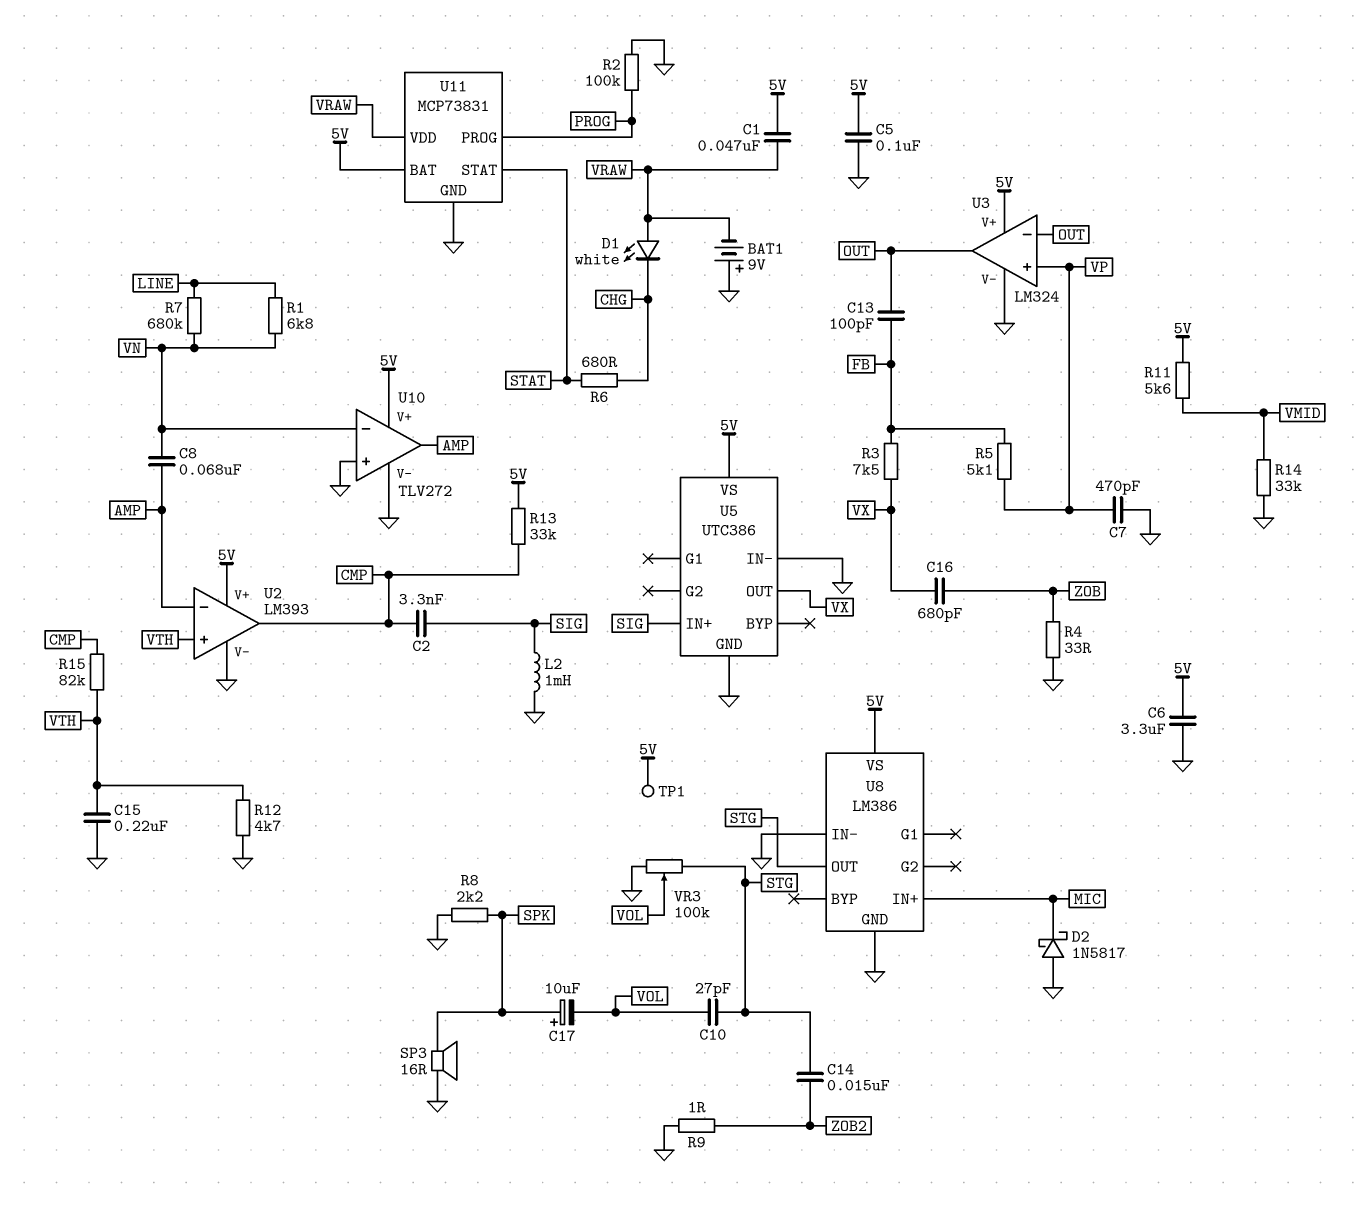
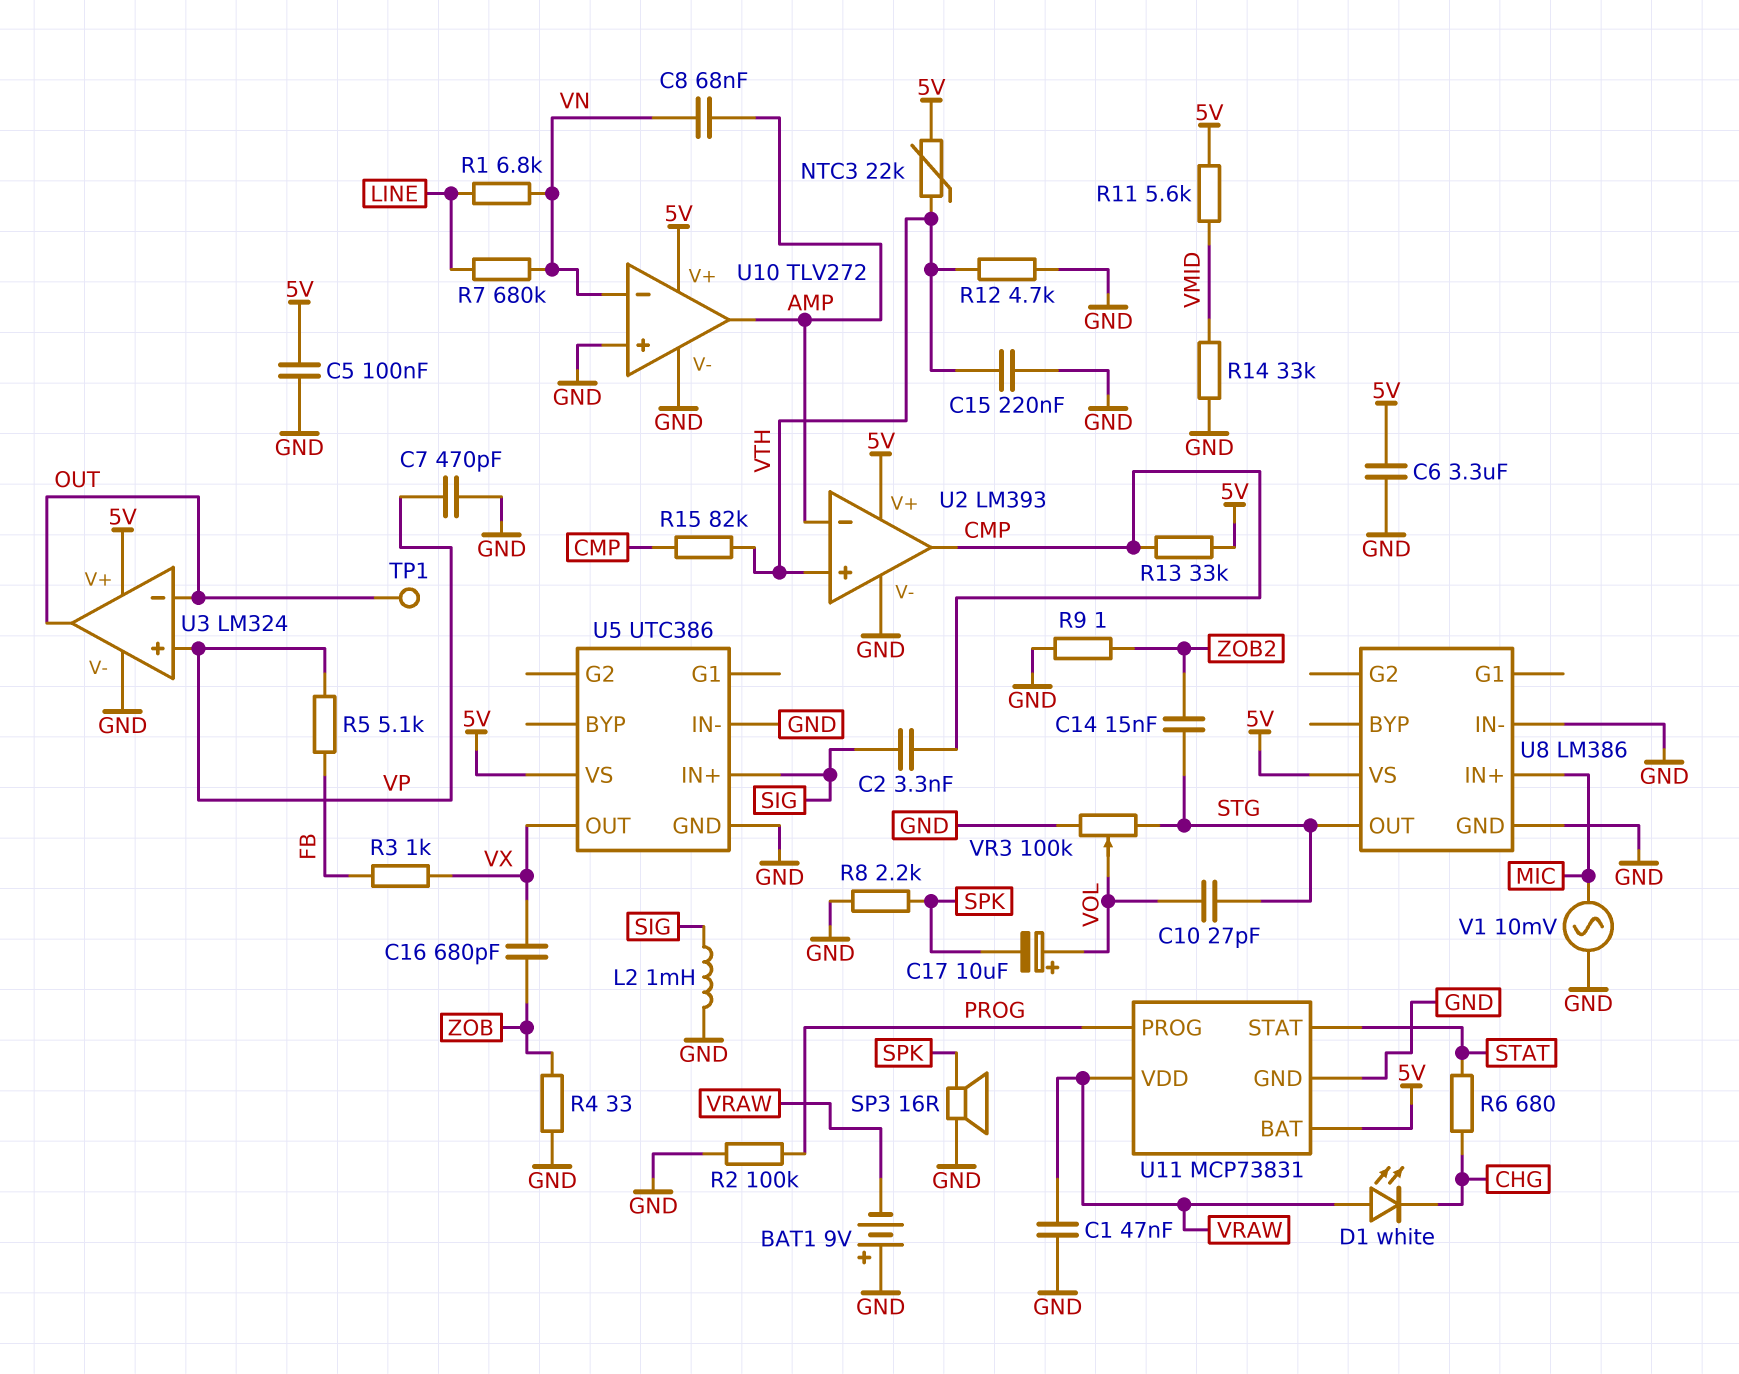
C1: 47nF (5V, VRAW) -> 47nF (GND, VRAW)
C13: 100pF (FB, OUT) -> none
C17: 10uF (plus SPK, minus VOL) -> 10uF (plus VOL, minus SPK)
D2: schottky 1N5817 (A GND, K MIC) -> none
NTC3: none -> 22k (5V, VTH)
R3: 7.5k (FB, VX) -> 1k (FB, VX)
TP1: test point (5V) -> test point (OUT)
V1: none -> AC 10mV (GND, MIC)

